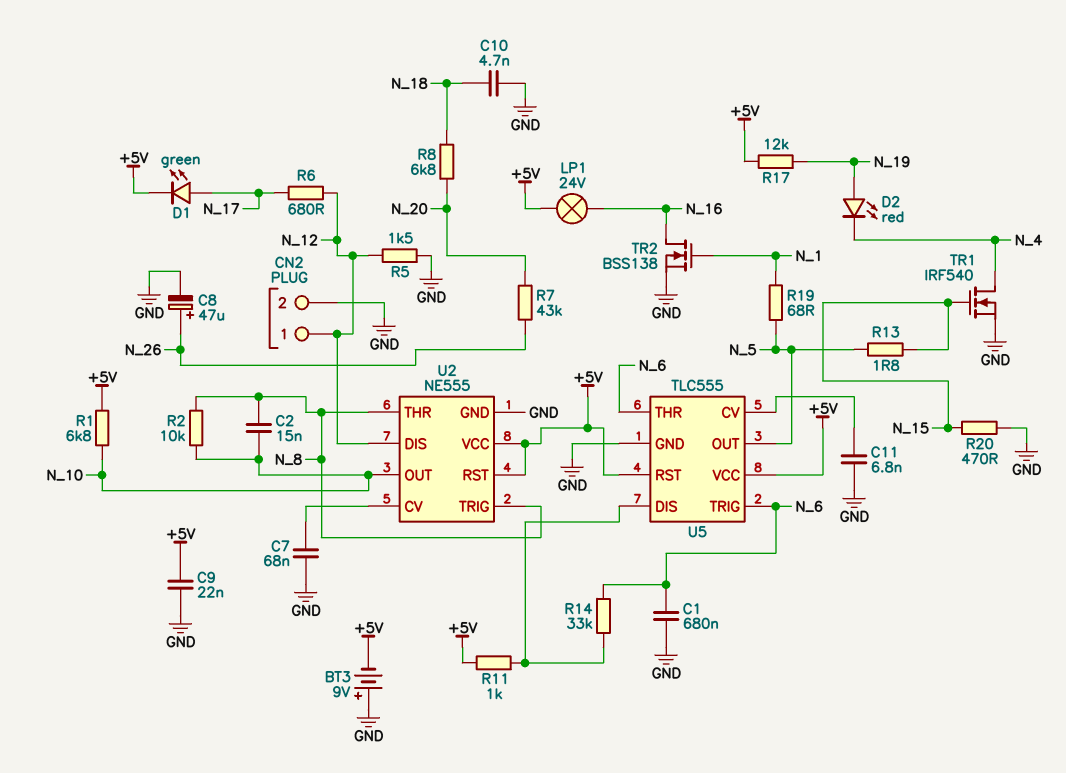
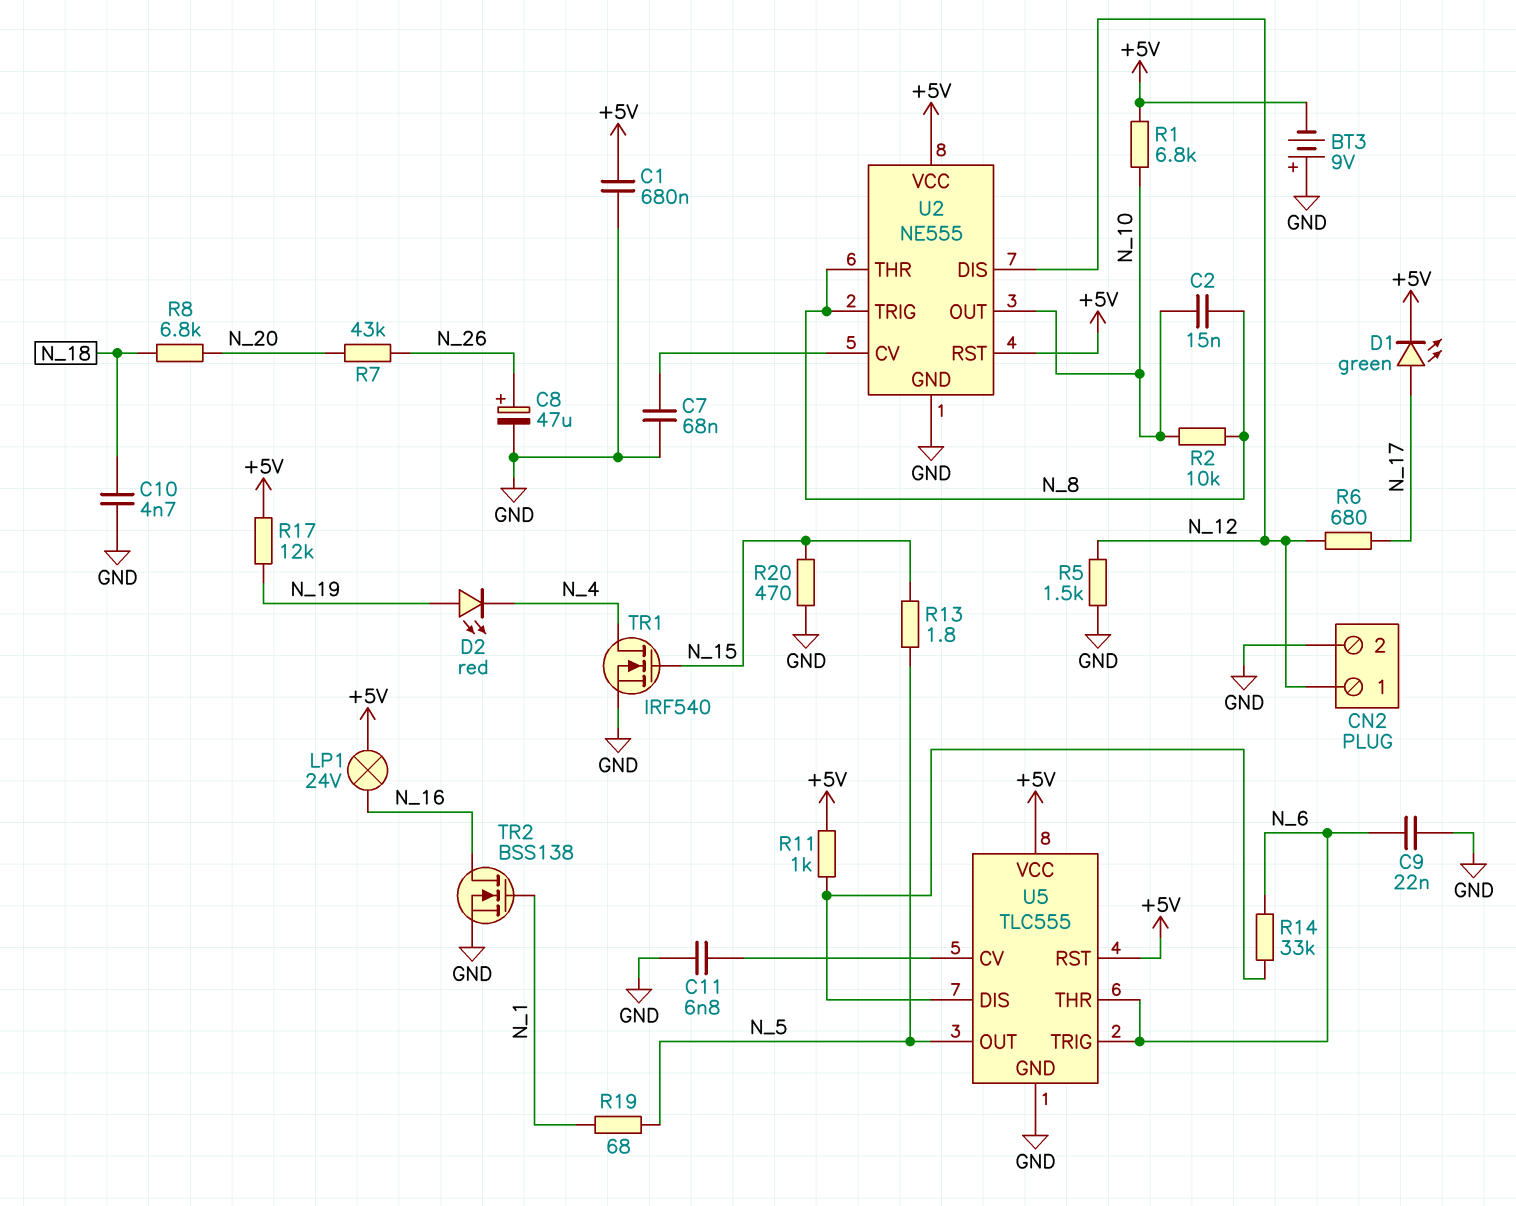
C1: 680nF (GND, N_6) -> 680nF (+5V, GND)
C9: 22nF (+5V, GND) -> 22nF (GND, N_6)

